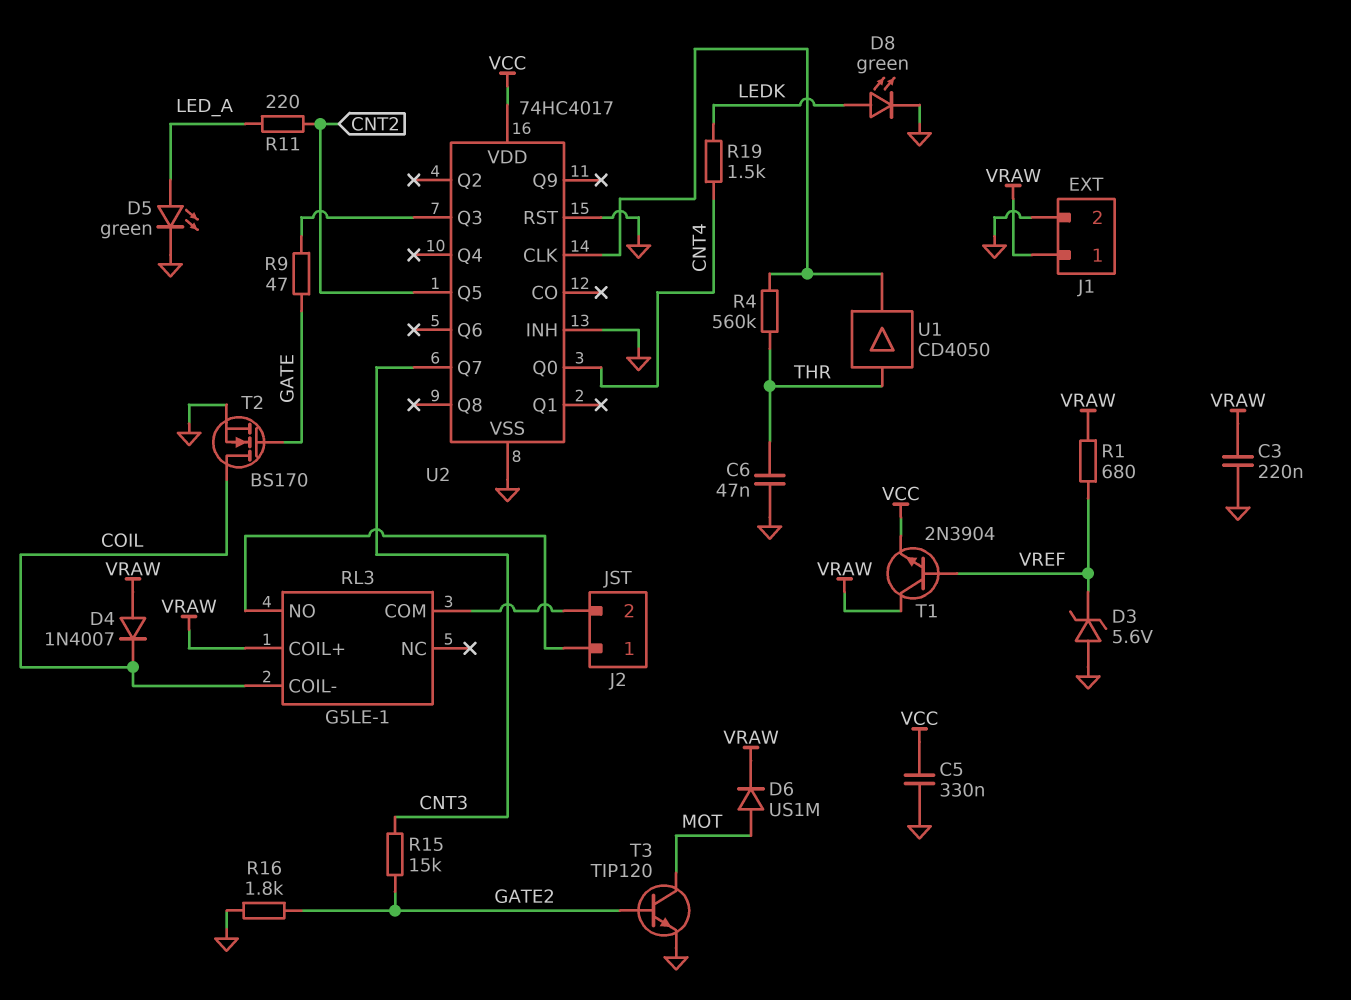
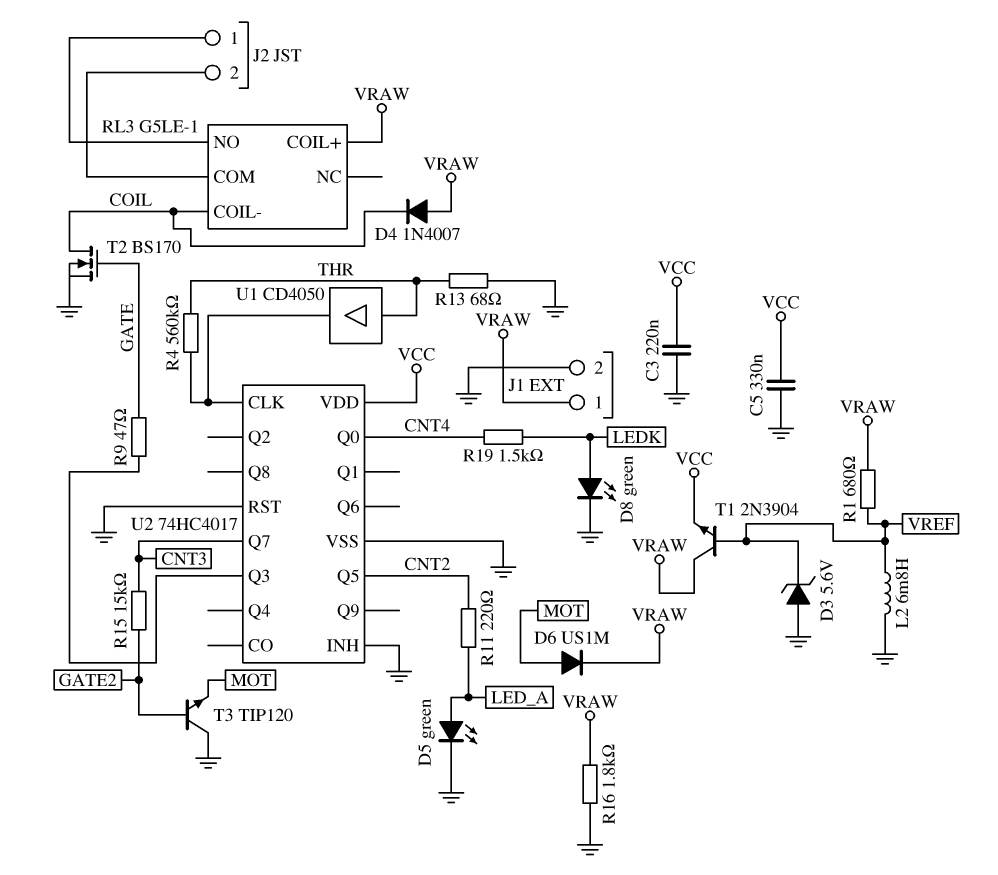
C3: 220nF (GND, VRAW) -> 220nF (GND, VCC)
C6: 47nF (GND, THR) -> none
L2: none -> 6.8mH (GND, VREF)
R13: none -> 68 (GND, THR)
R16: 1.8k (GATE2, GND) -> 1.8k (GND, VRAW)
T3: NPN TIP120 (B GATE2, C MOT, E GND) -> NPN TIP120 (B GATE2, C GND, E MOT)

